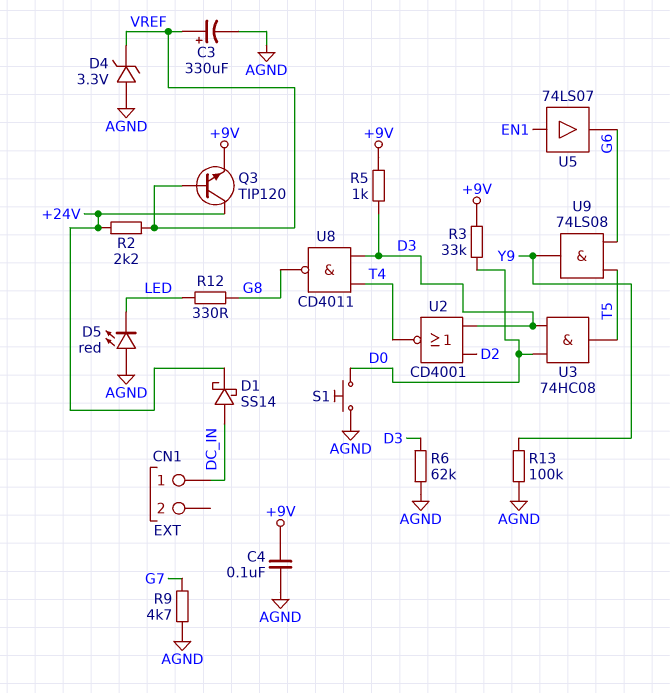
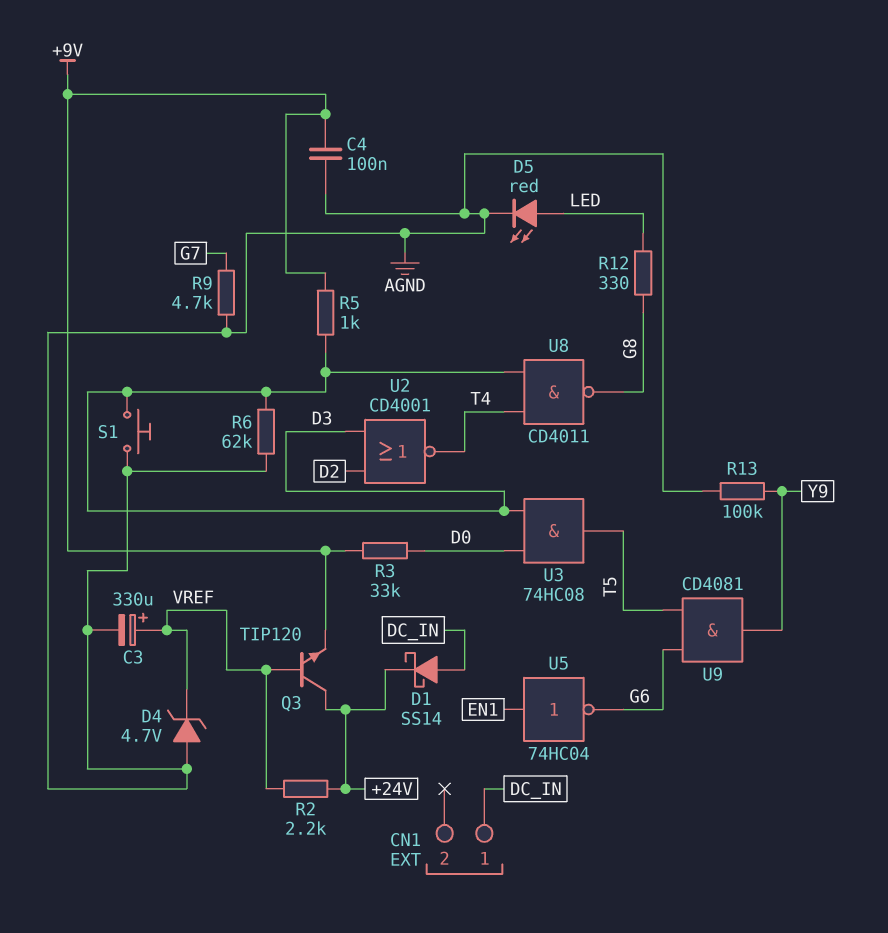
D4: zener 3.3V (A AGND, K VREF) -> zener 4.7V (A AGND, K VREF)
D5: LED red (A AGND, K LED) -> LED red (A LED, K AGND)
S1: button (AGND, D0) -> button (AGND, D3)
U5: buffer 74LS07 (in EN1, out G6) -> NOT 74HC04 (in EN1, out G6)
U9: AND 74LS08 (in G6, in T5, out Y9) -> AND CD4081 (in G6, in T5, out Y9)

